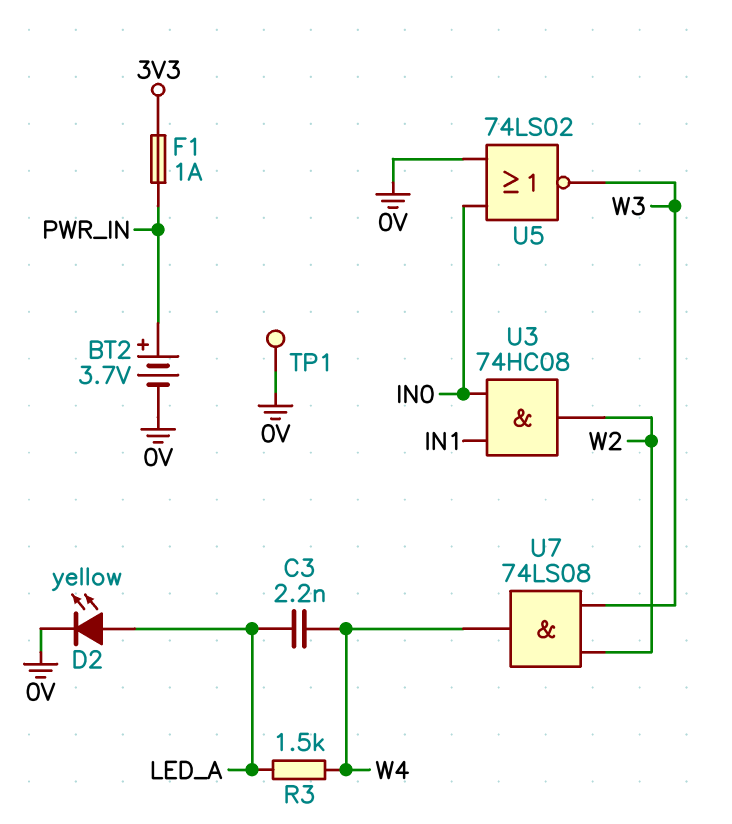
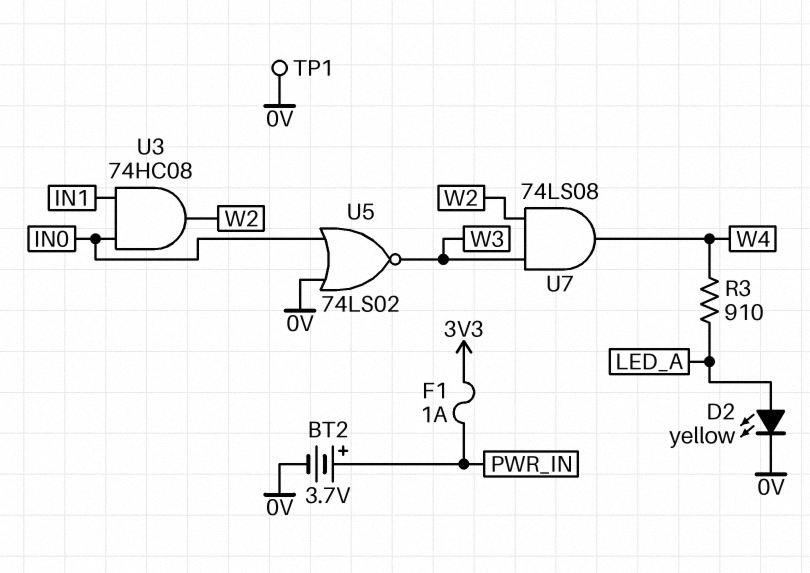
C3: 2.2nF (LED_A, W4) -> none
R3: 1.5k (LED_A, W4) -> 910 (LED_A, W4)

